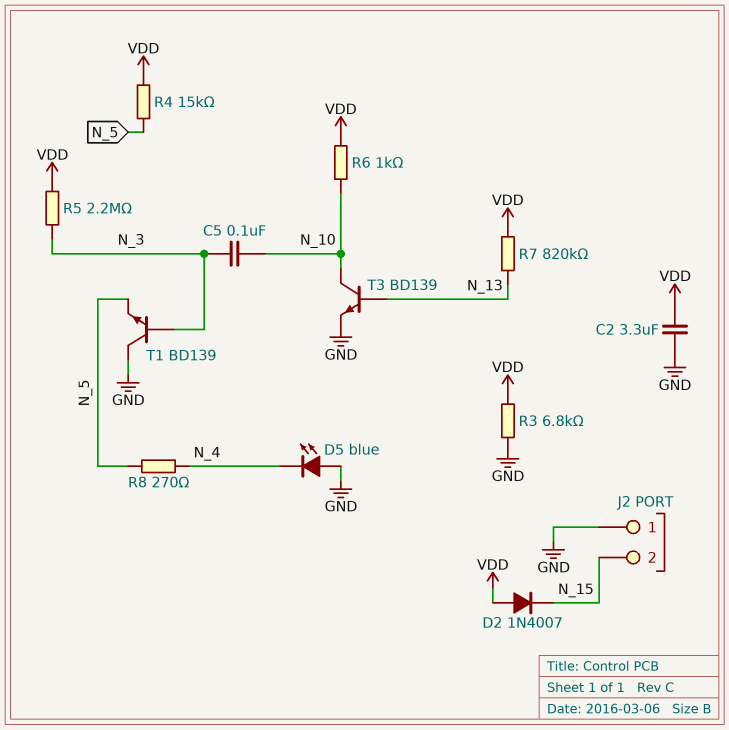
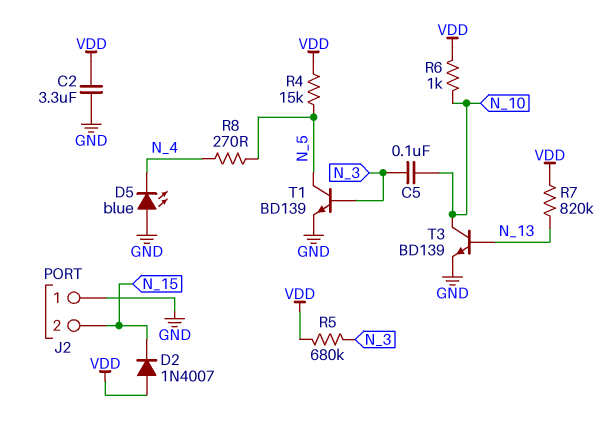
R3: 6.8k (GND, VDD) -> none
R5: 2.2M (N_3, VDD) -> 680k (N_3, VDD)
T1: NPN BD139 (B N_3, C GND, E N_5) -> NPN BD139 (B N_3, C N_5, E GND)

